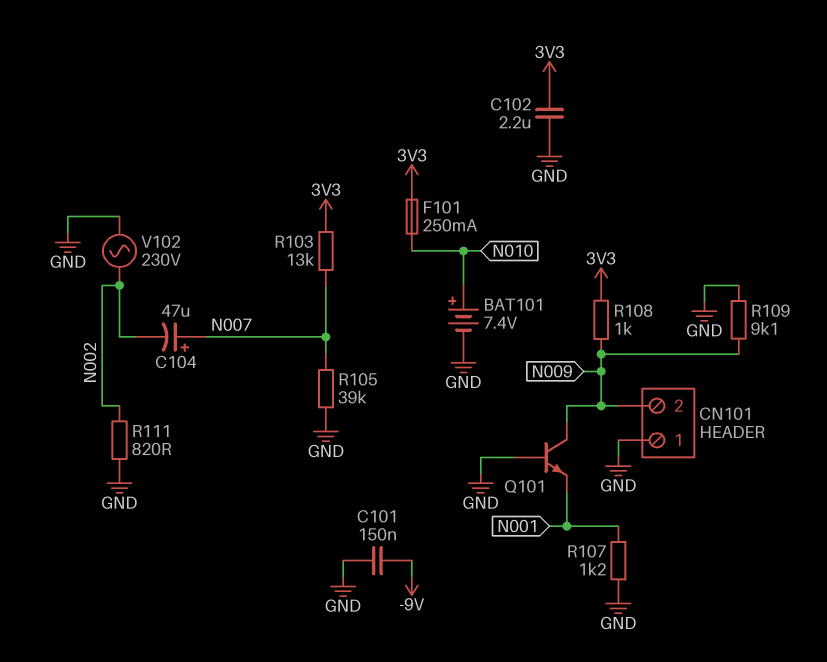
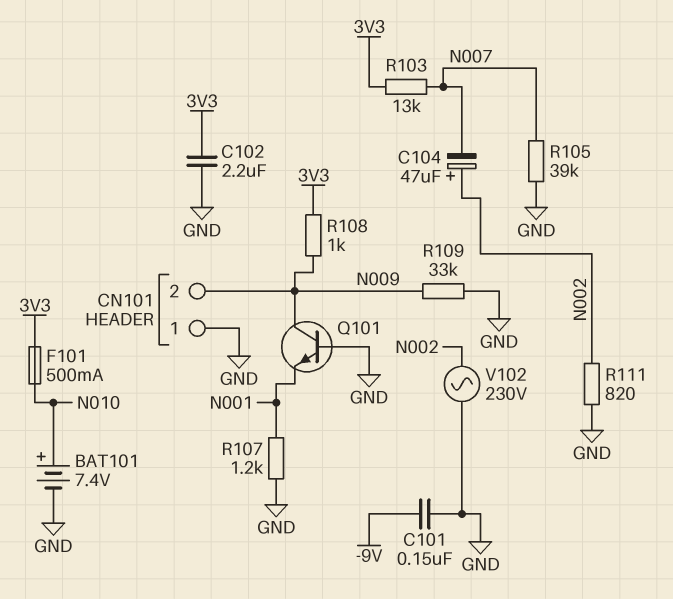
C104: 47uF (plus N007, minus N002) -> 47uF (plus N002, minus N007)
F101: 250mA (3V3, N010) -> 500mA (3V3, N010)
R109: 9.1k (GND, N009) -> 33k (GND, N009)

